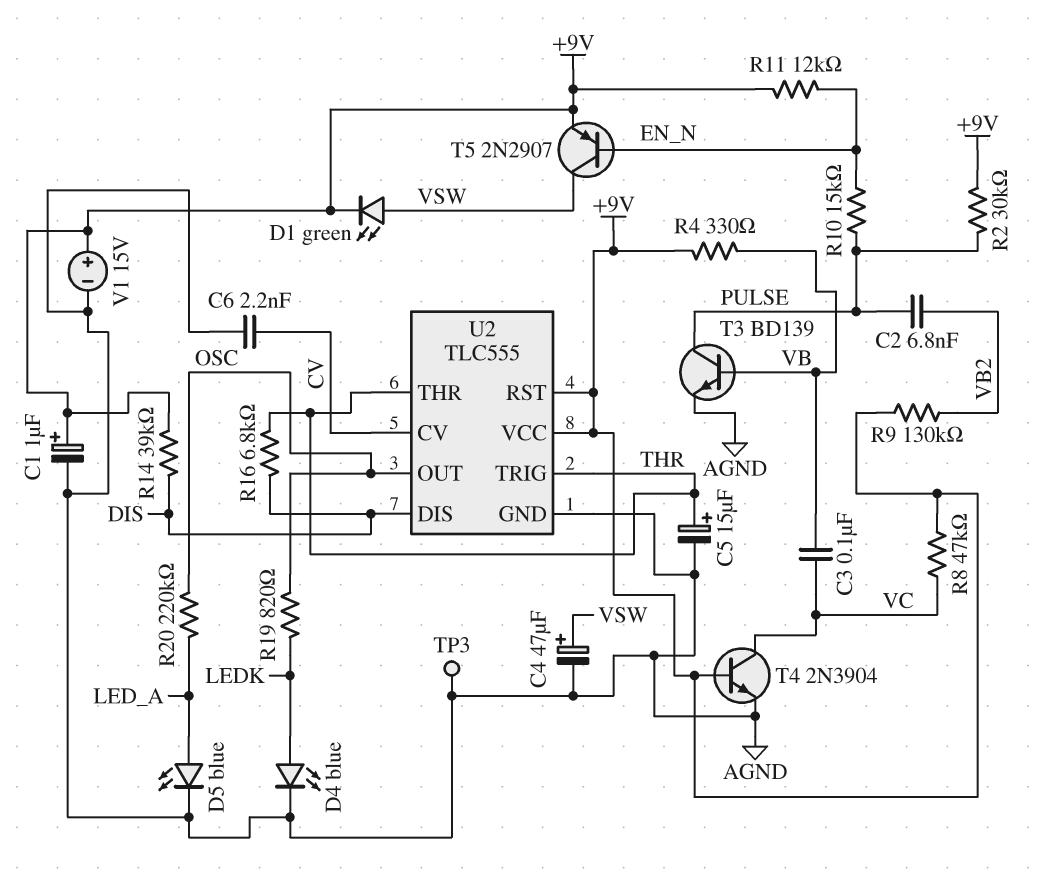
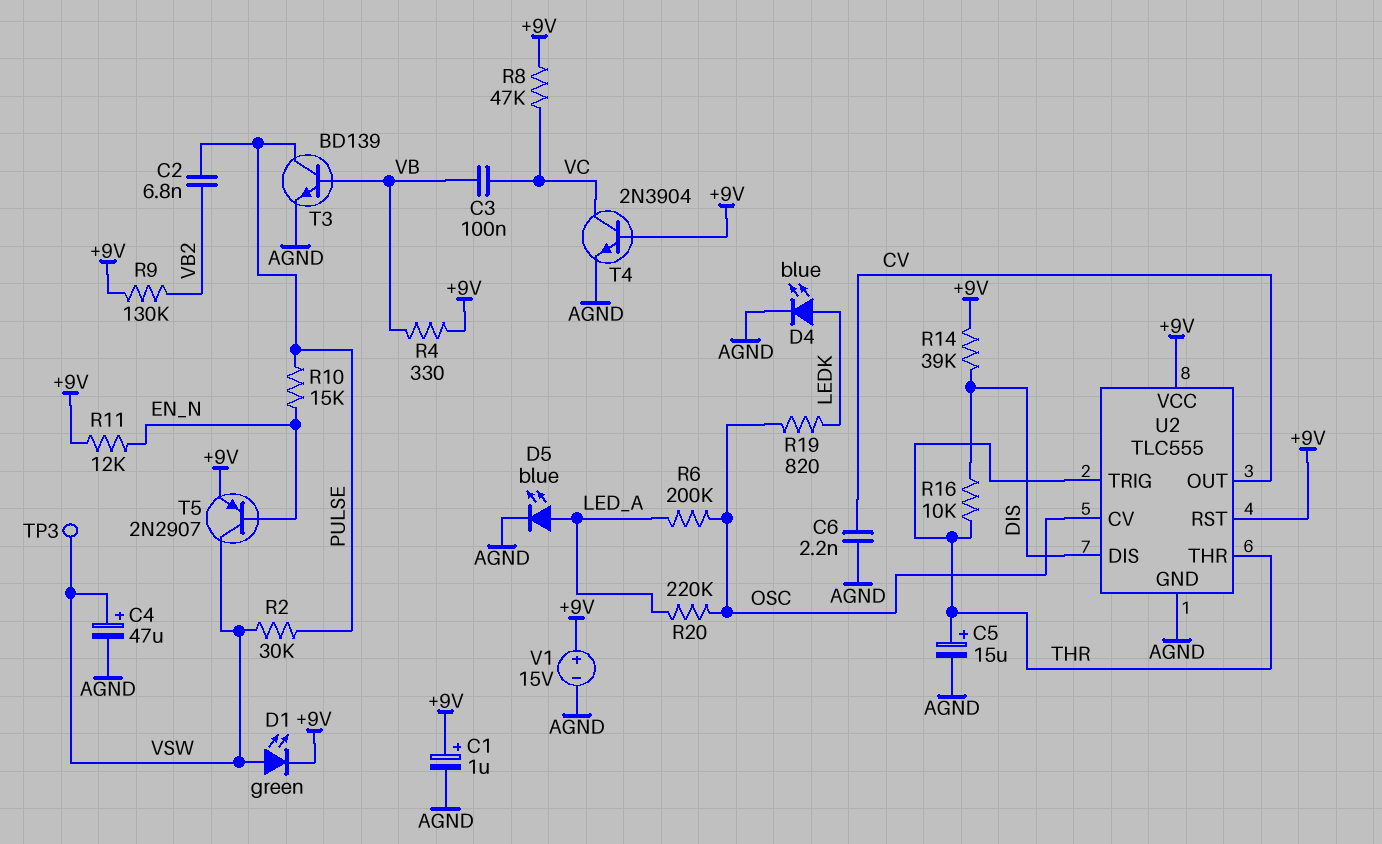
R2: 30k (+9V, PULSE) -> 30k (PULSE, VSW)
R6: none -> 200k (LED_A, OSC)
R16: 6.8k (DIS, THR) -> 10k (DIS, THR)
TP3: test point (AGND) -> test point (VSW)
U2 pin CV: CV -> OSC
U2 pin OUT: OSC -> CV

